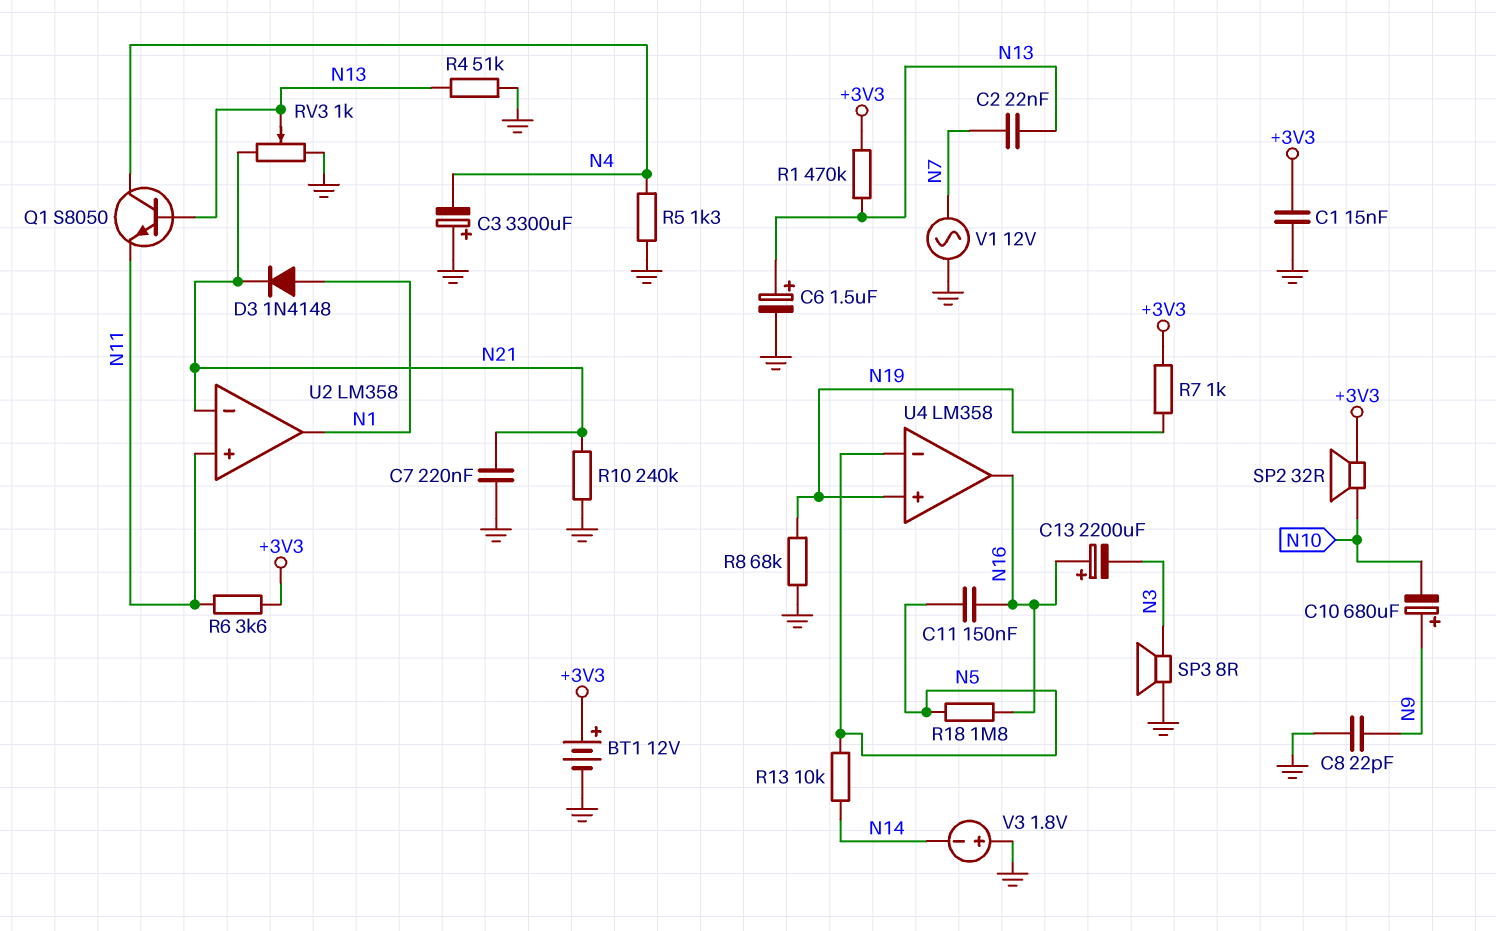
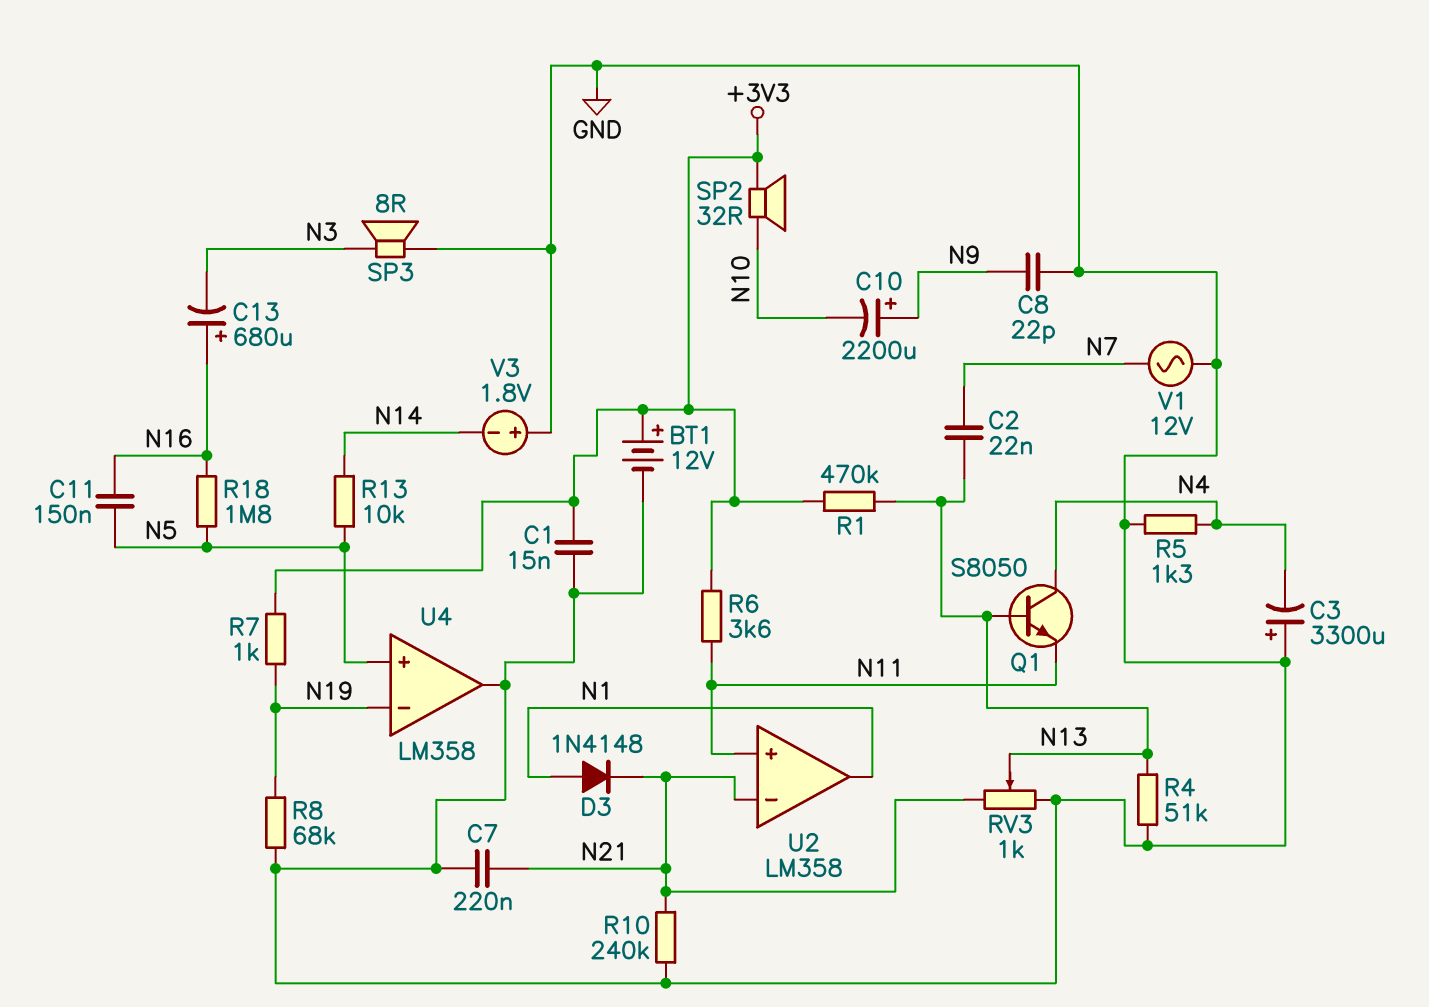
C6: 1.5uF (plus N13, minus GND) -> none
C10: 680uF (plus N9, minus N10) -> 2200uF (plus N9, minus N10)
C13: 2200uF (plus N16, minus N3) -> 680uF (plus N16, minus N3)
U4 pin in+: N19 -> N5
U4 pin in-: N5 -> N19
U4 pin out: N16 -> GND

